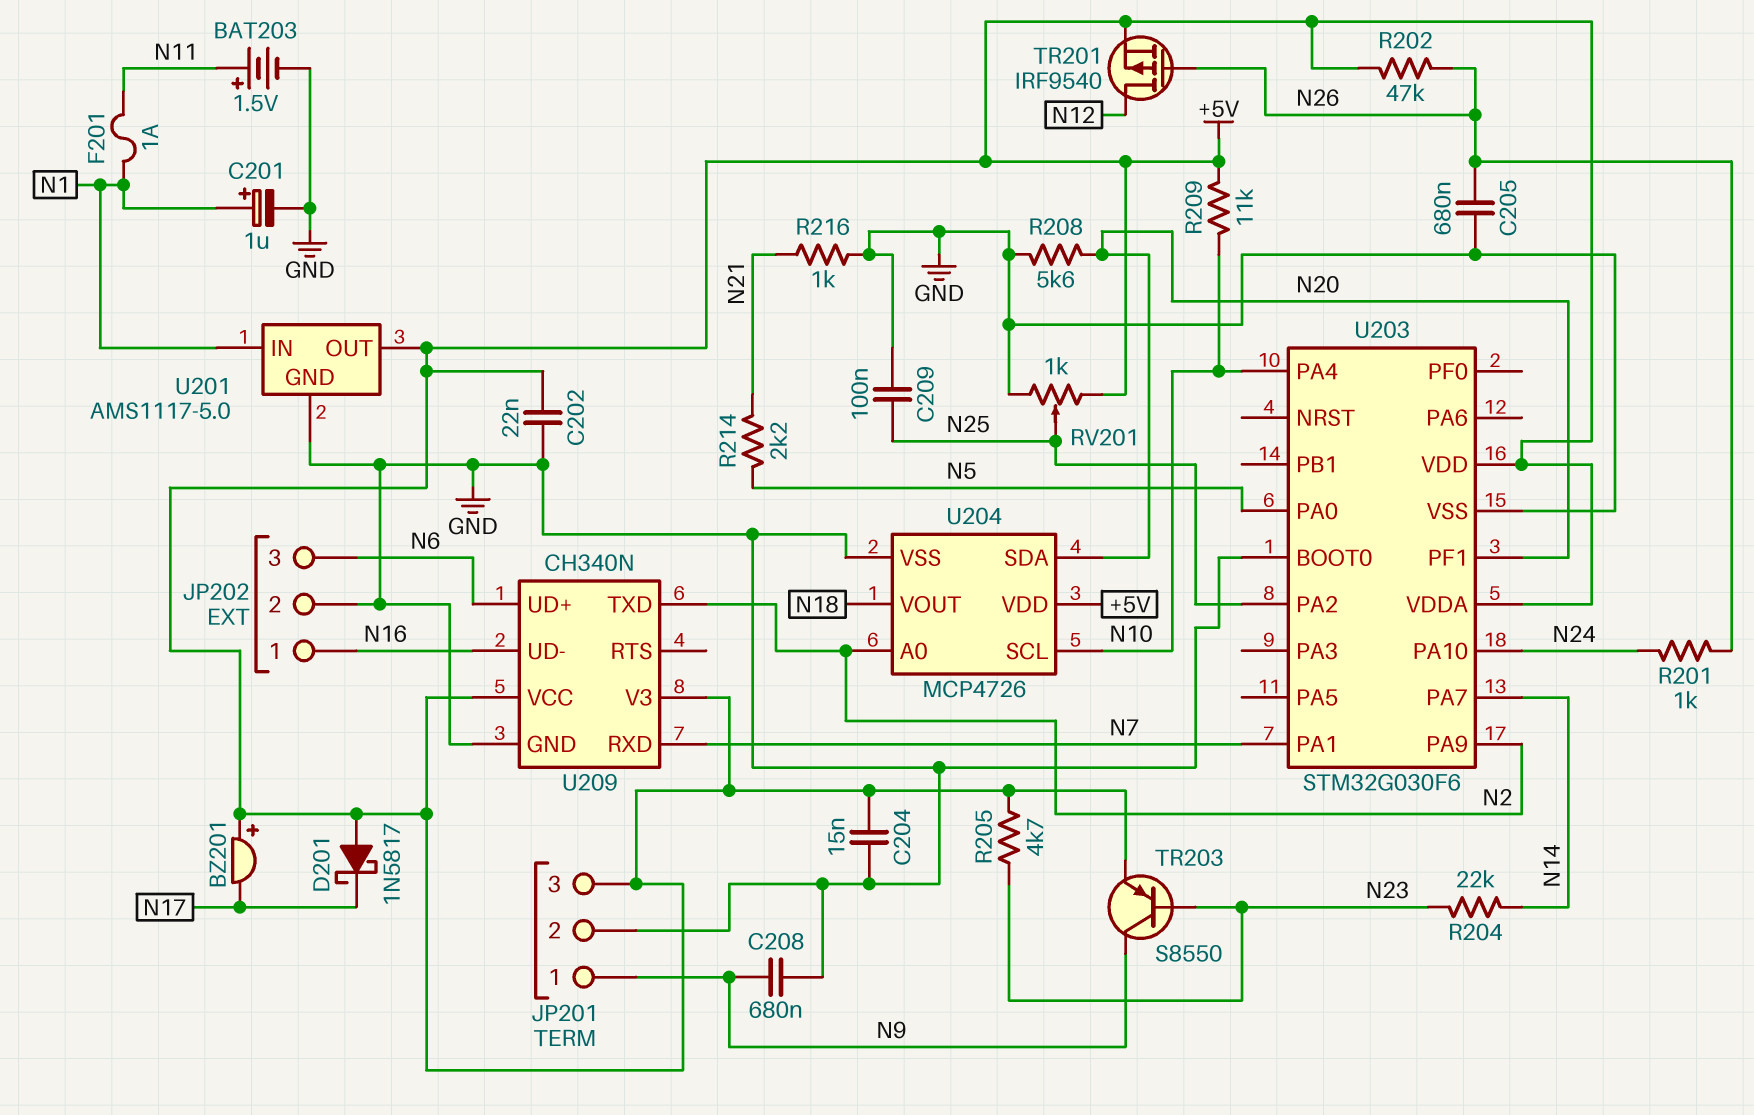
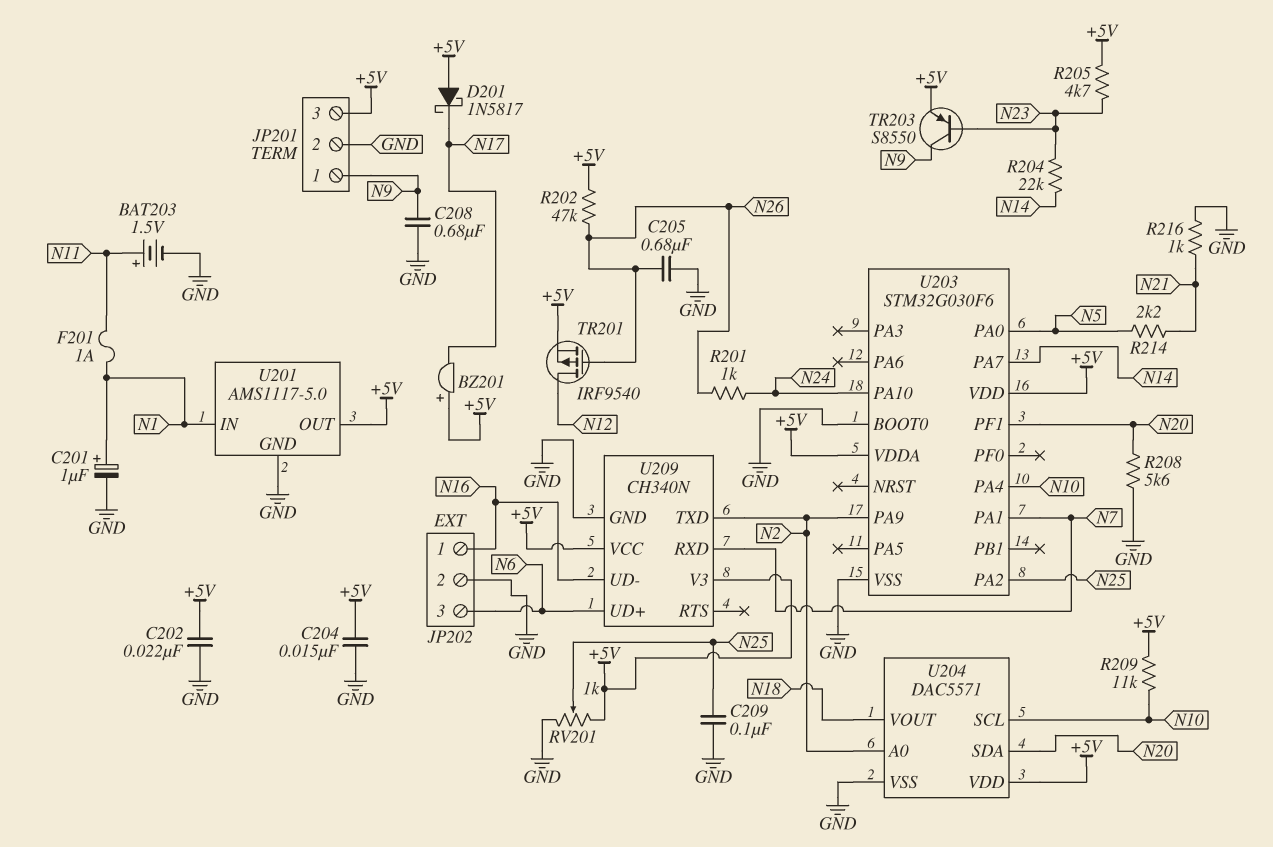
U204: MCP4726 -> DAC5571

